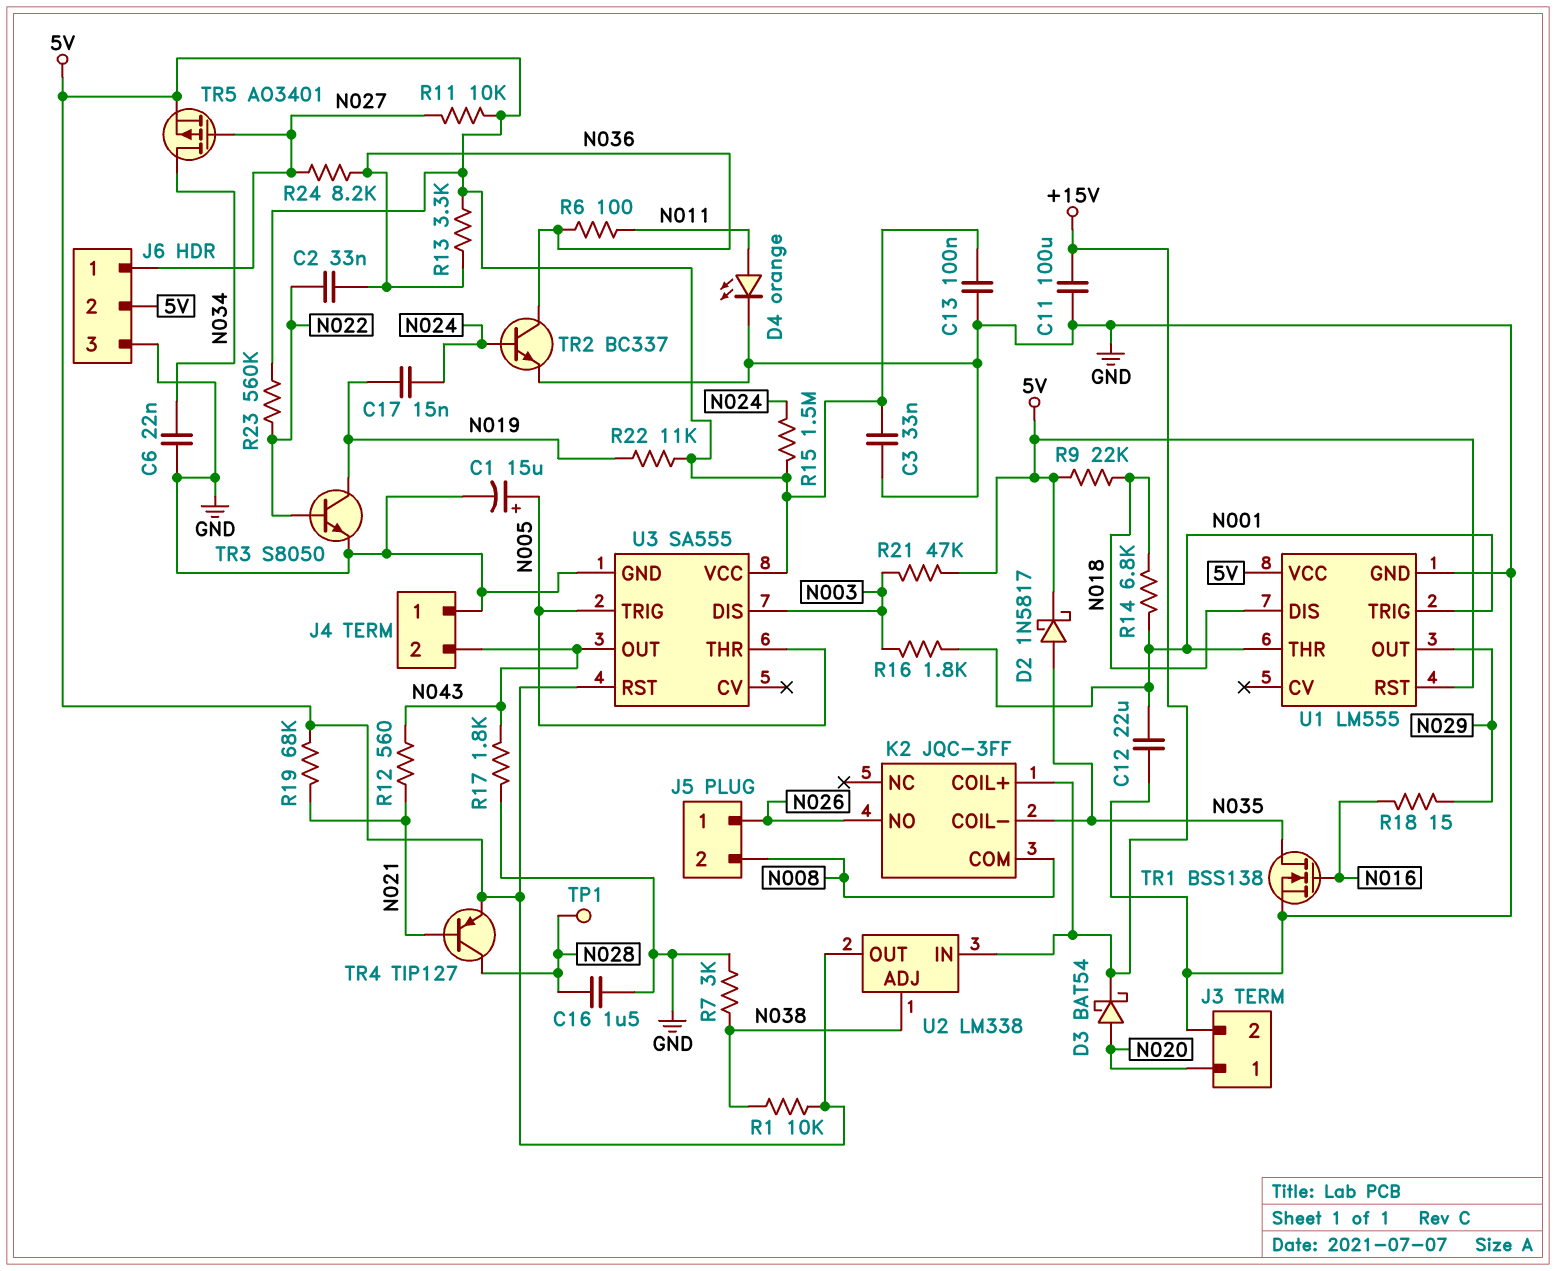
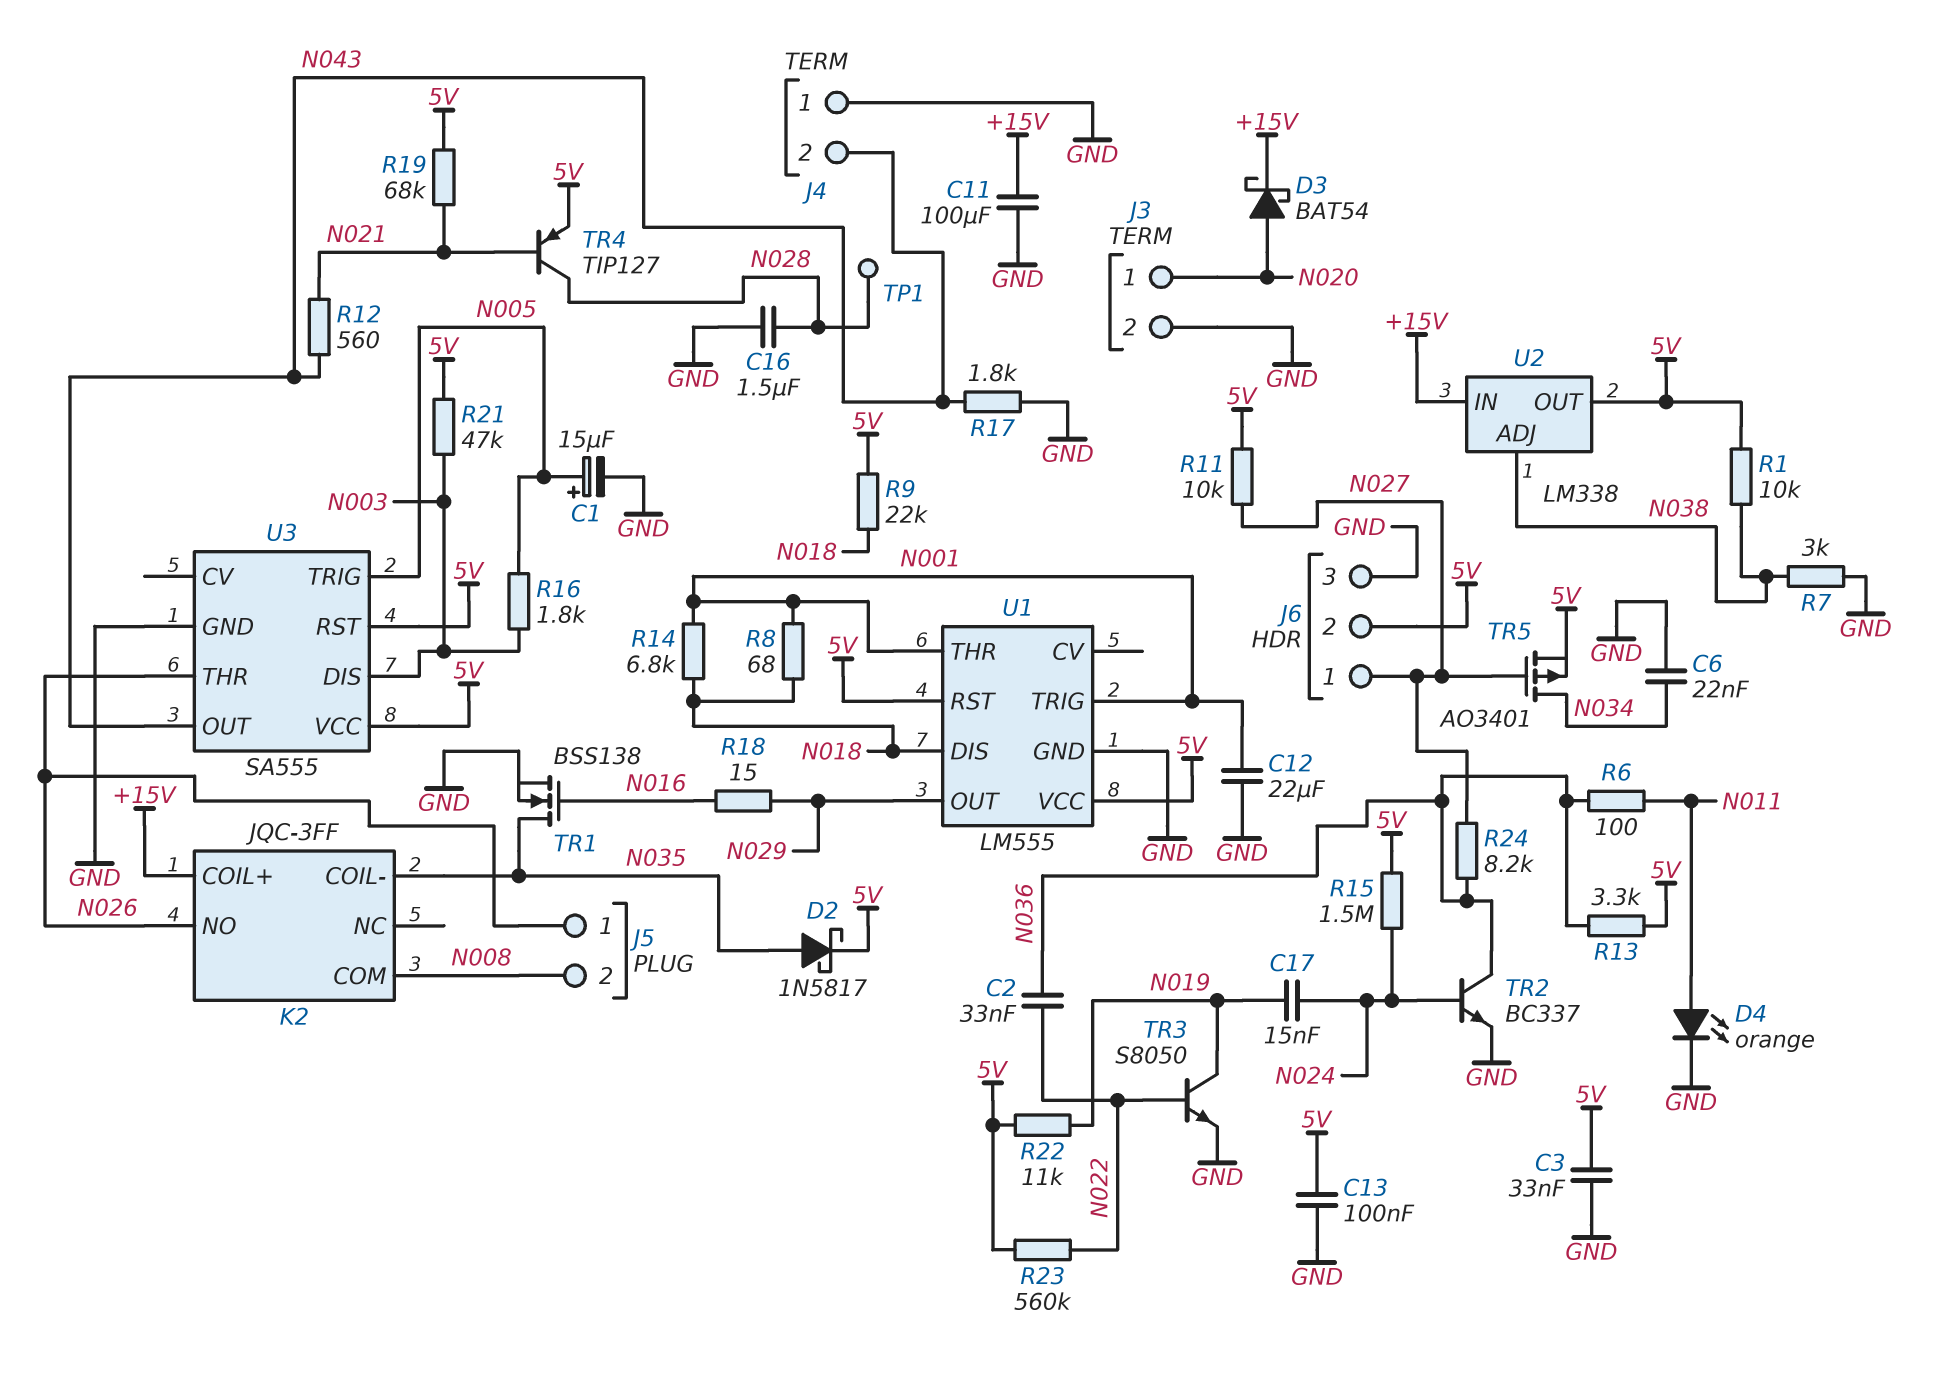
R8: none -> 68 (N001, N018)
R16: 1.8k (N001, N003) -> 1.8k (N003, N005)
U3 pin THR: N005 -> N026

